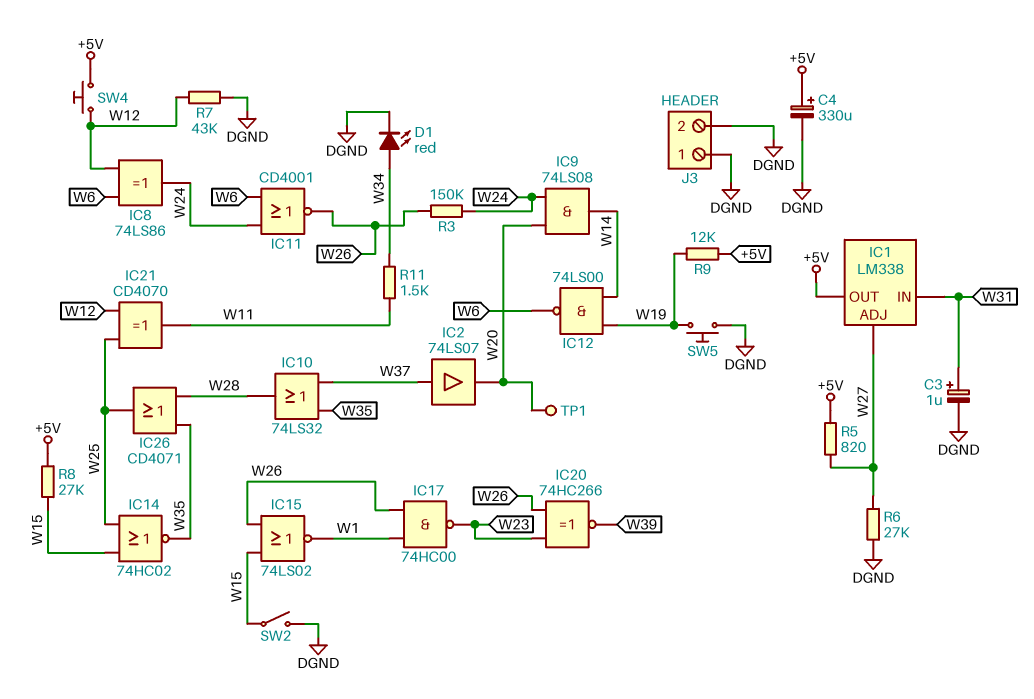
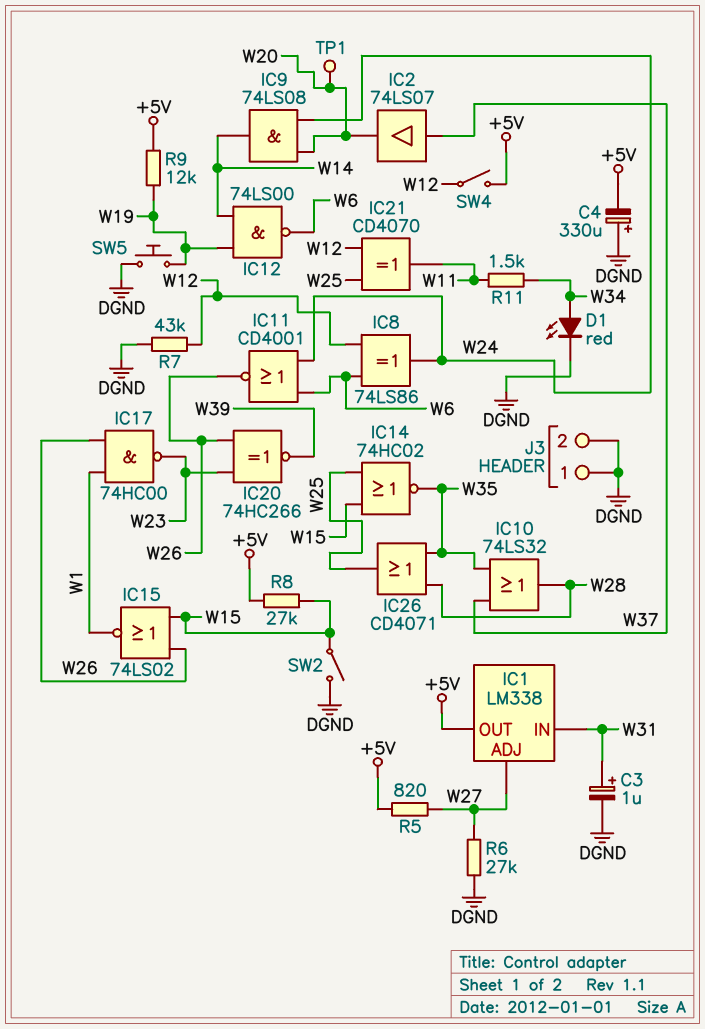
C4: 330uF (plus +5V, minus DGND) -> 330uF (plus DGND, minus +5V)
R3: 150k (W24, W26) -> none
SW4: button (+5V, W12) -> switch (+5V, W12)

